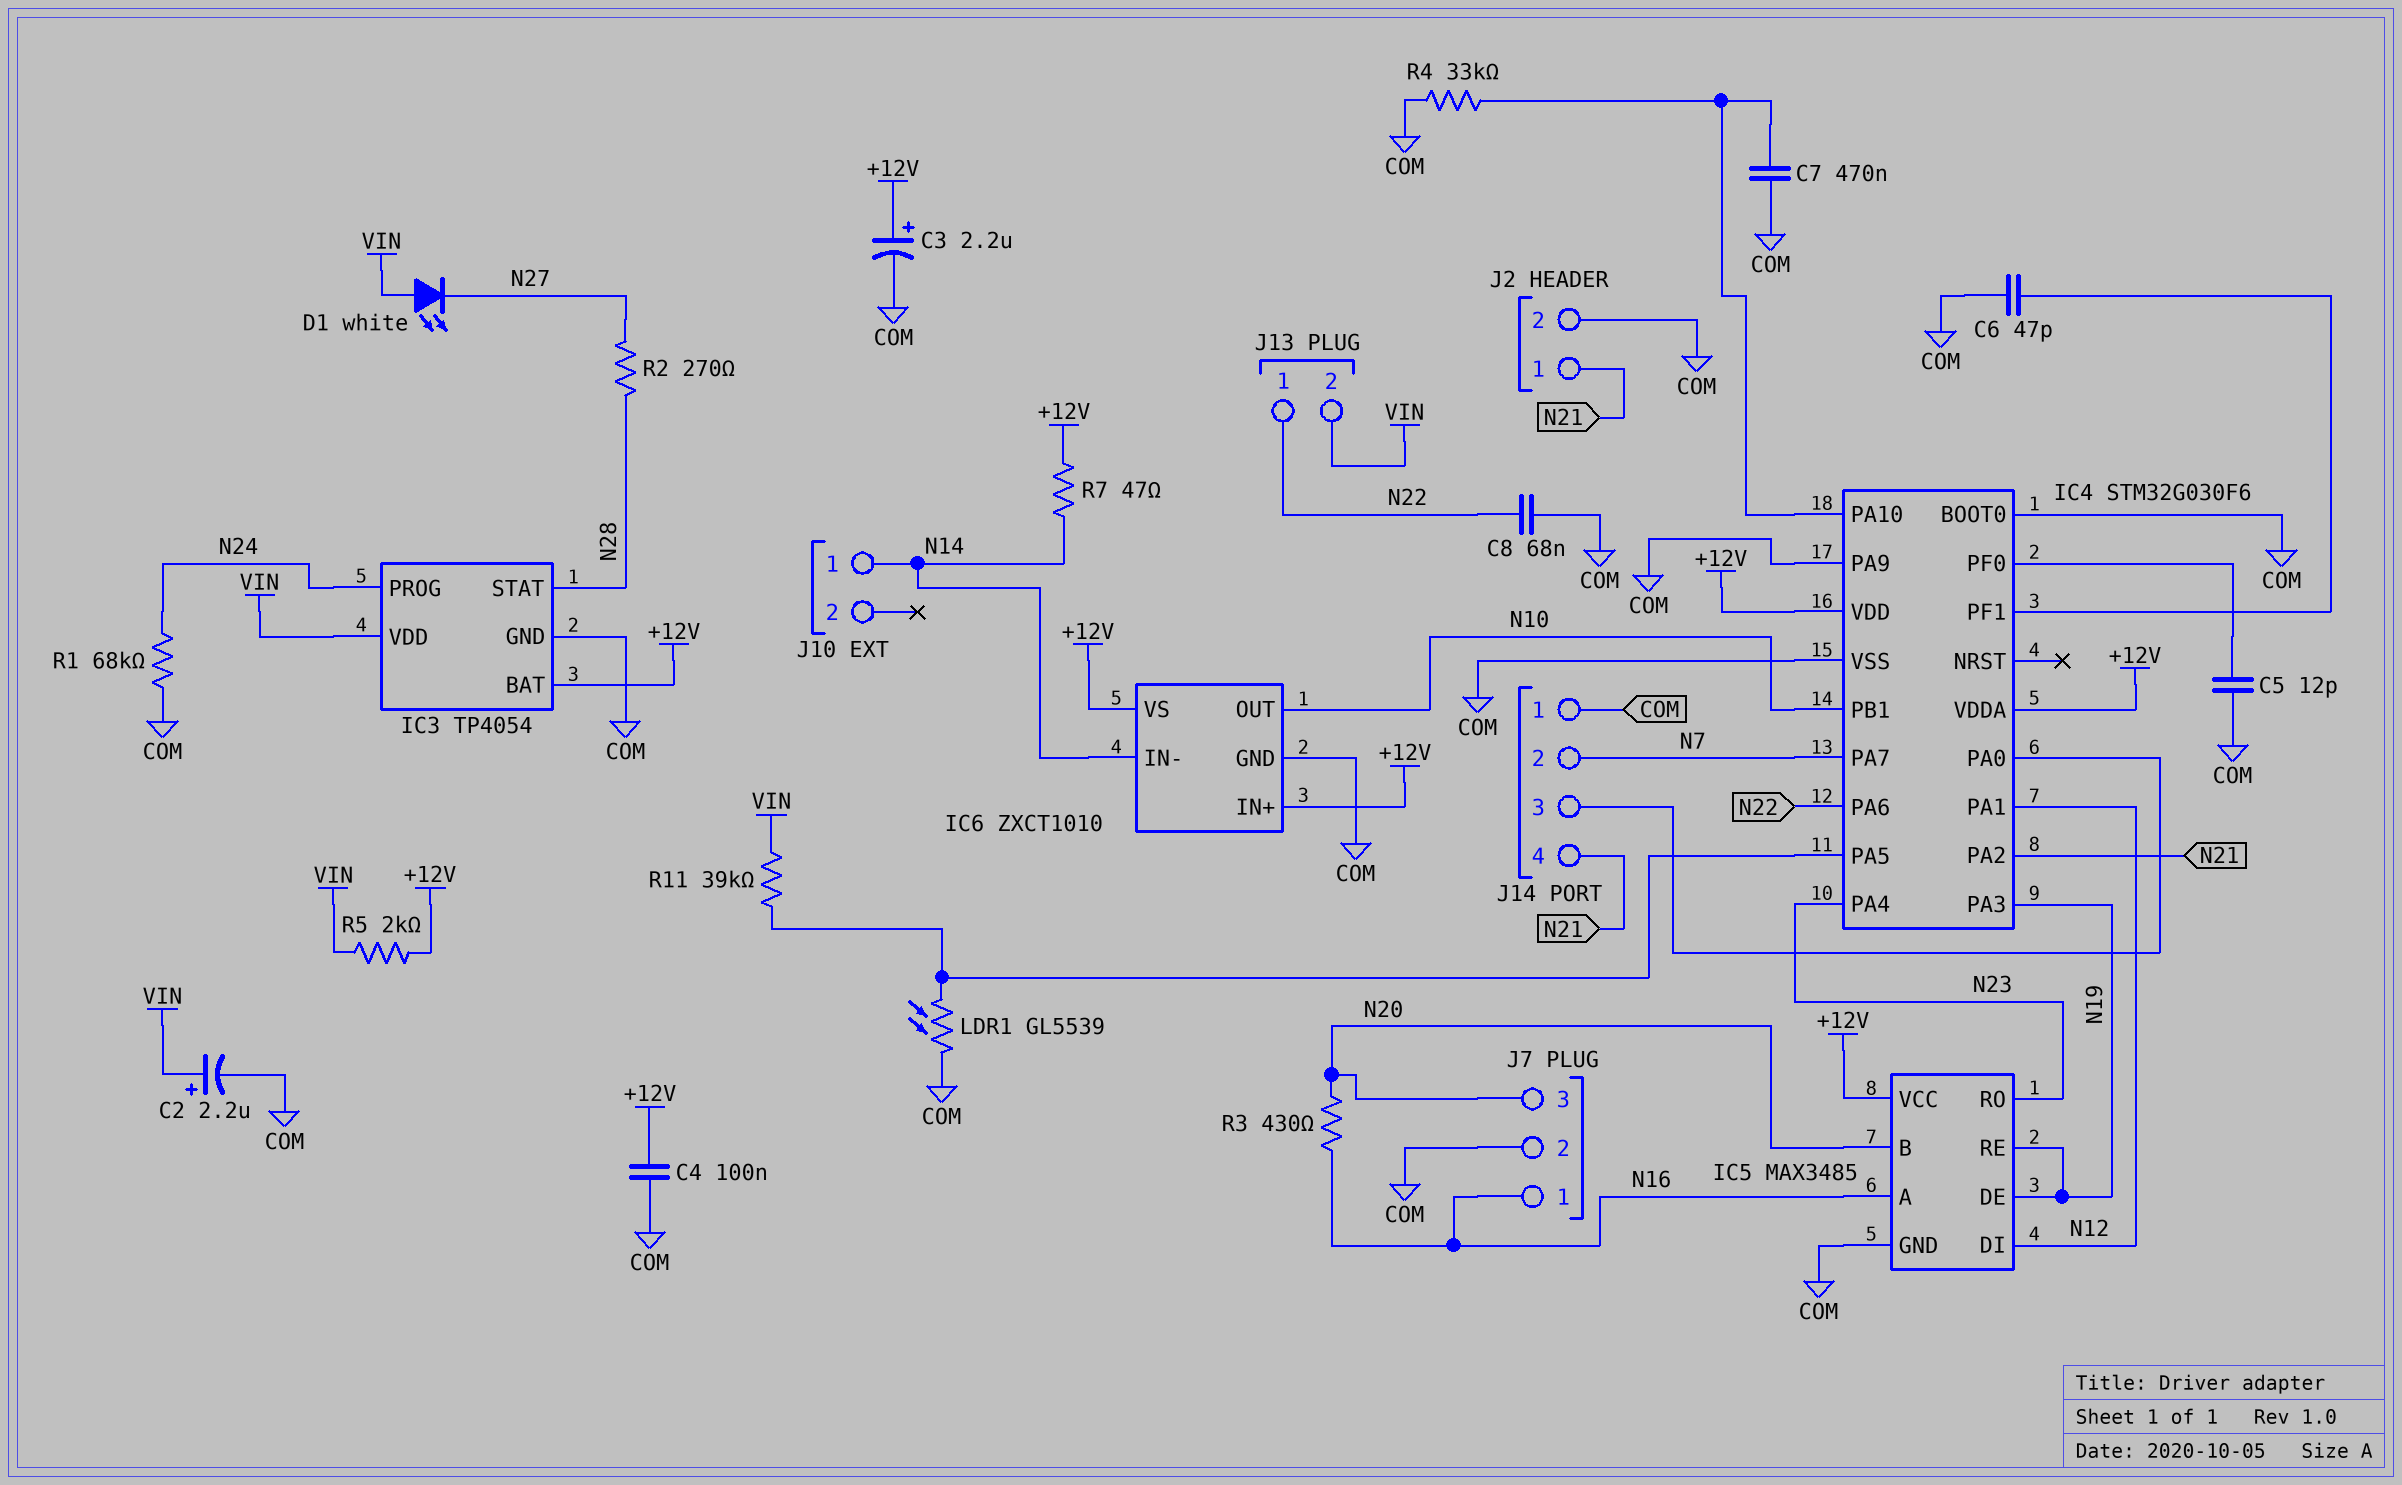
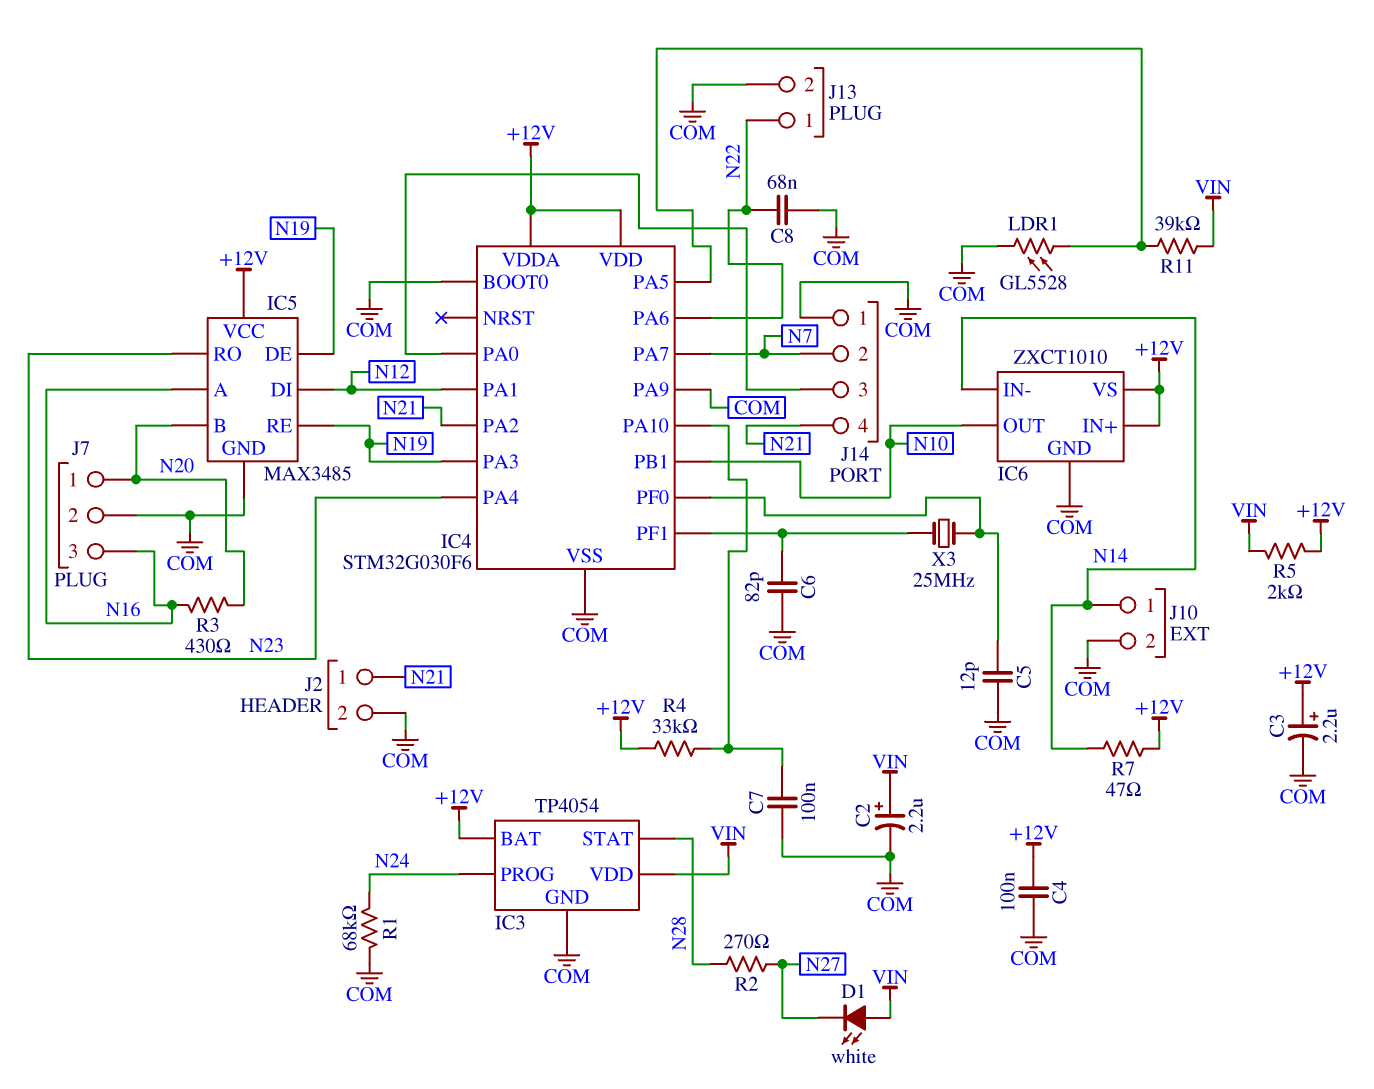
C6: 47pF (COM, IC4/PF1) -> 82pF (COM, IC4/PF1)
C7: 470nF (COM, IC4/PA10) -> 100nF (COM, IC4/PA10)
J7 pin 1: N16 -> N20
J7 pin 3: N20 -> N16
J10 pin 2: none -> COM
J13 pin 2: VIN -> COM
LDR1: GL5539 (COM, IC4/PA5) -> GL5528 (COM, IC4/PA5)
R4: 33k (COM, IC4/PA10) -> 33k (+12V, IC4/PA10)
X3: none -> 25MHz (IC4/PF0, IC4/PF1)

